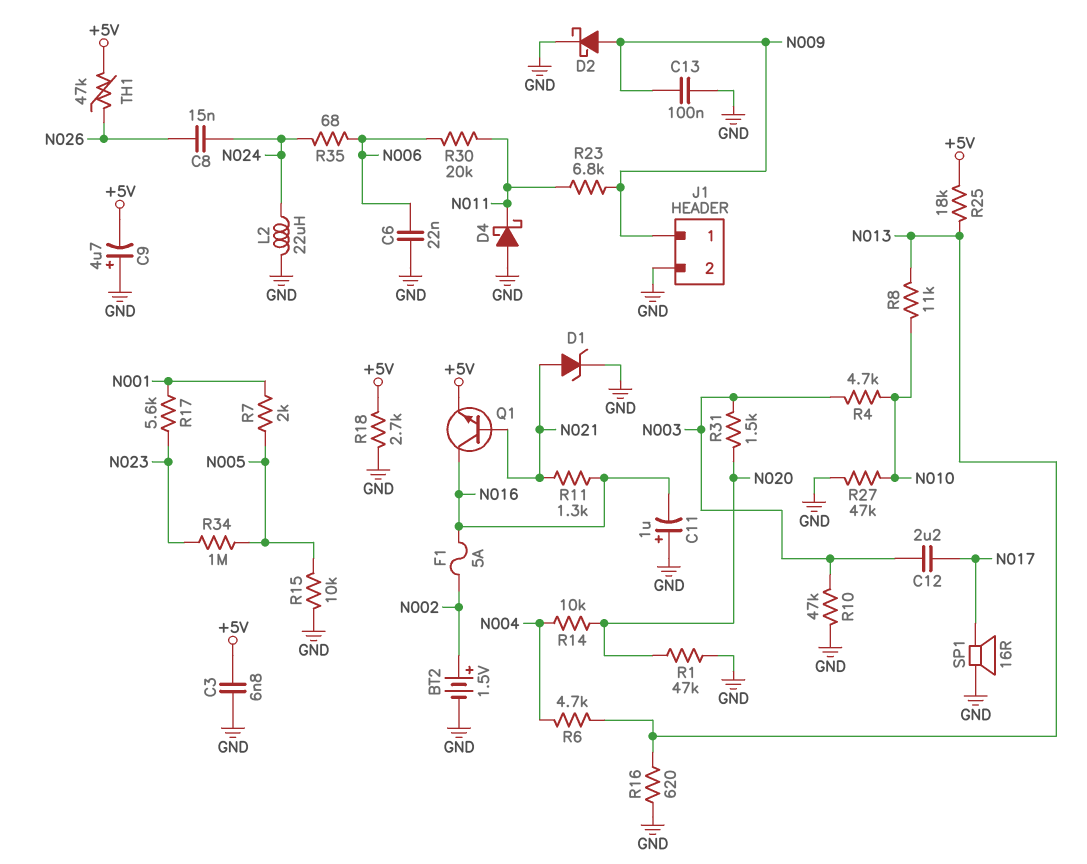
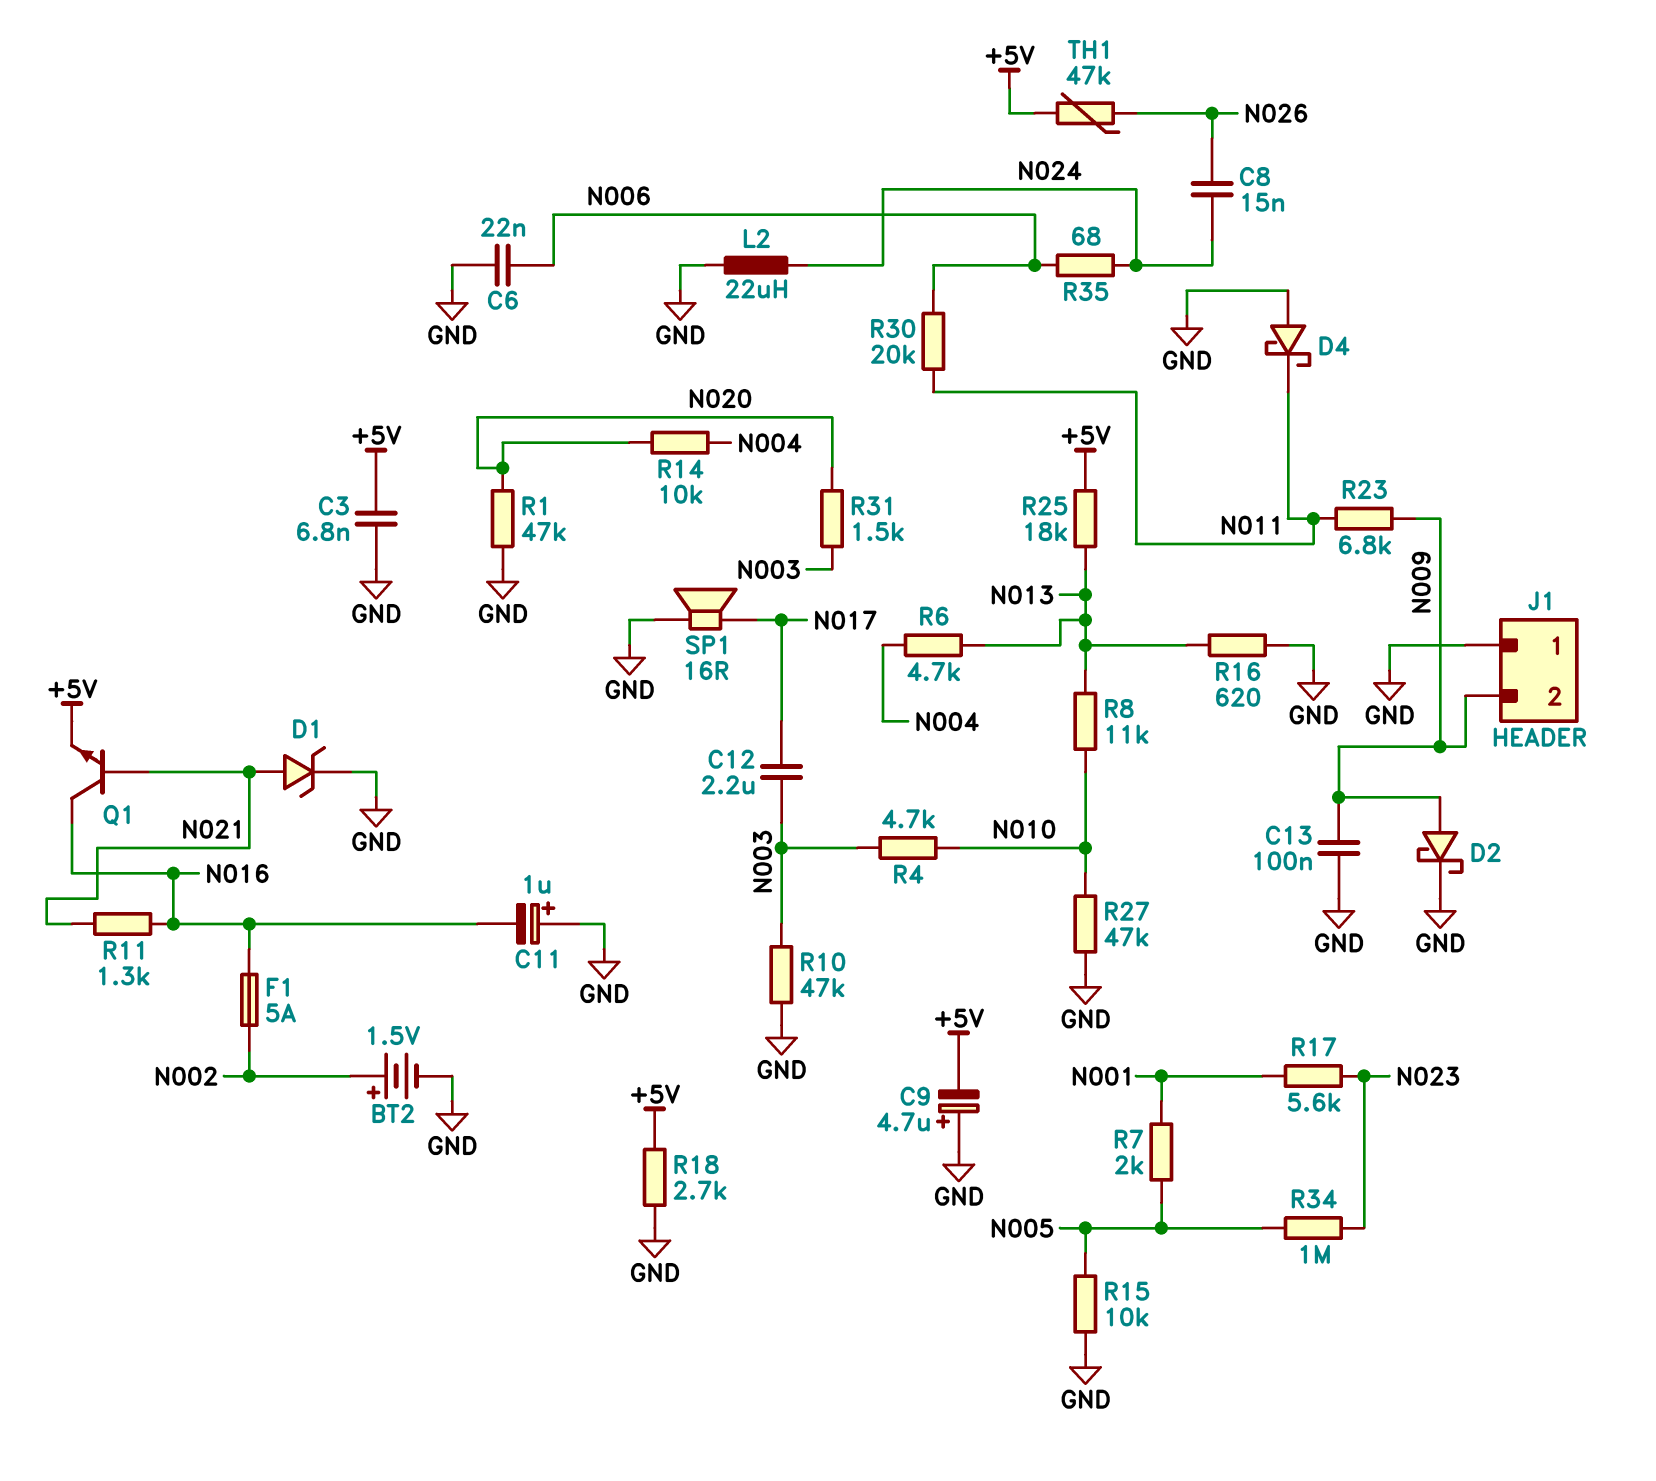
J1 pin 1: N009 -> GND
J1 pin 2: GND -> N009

